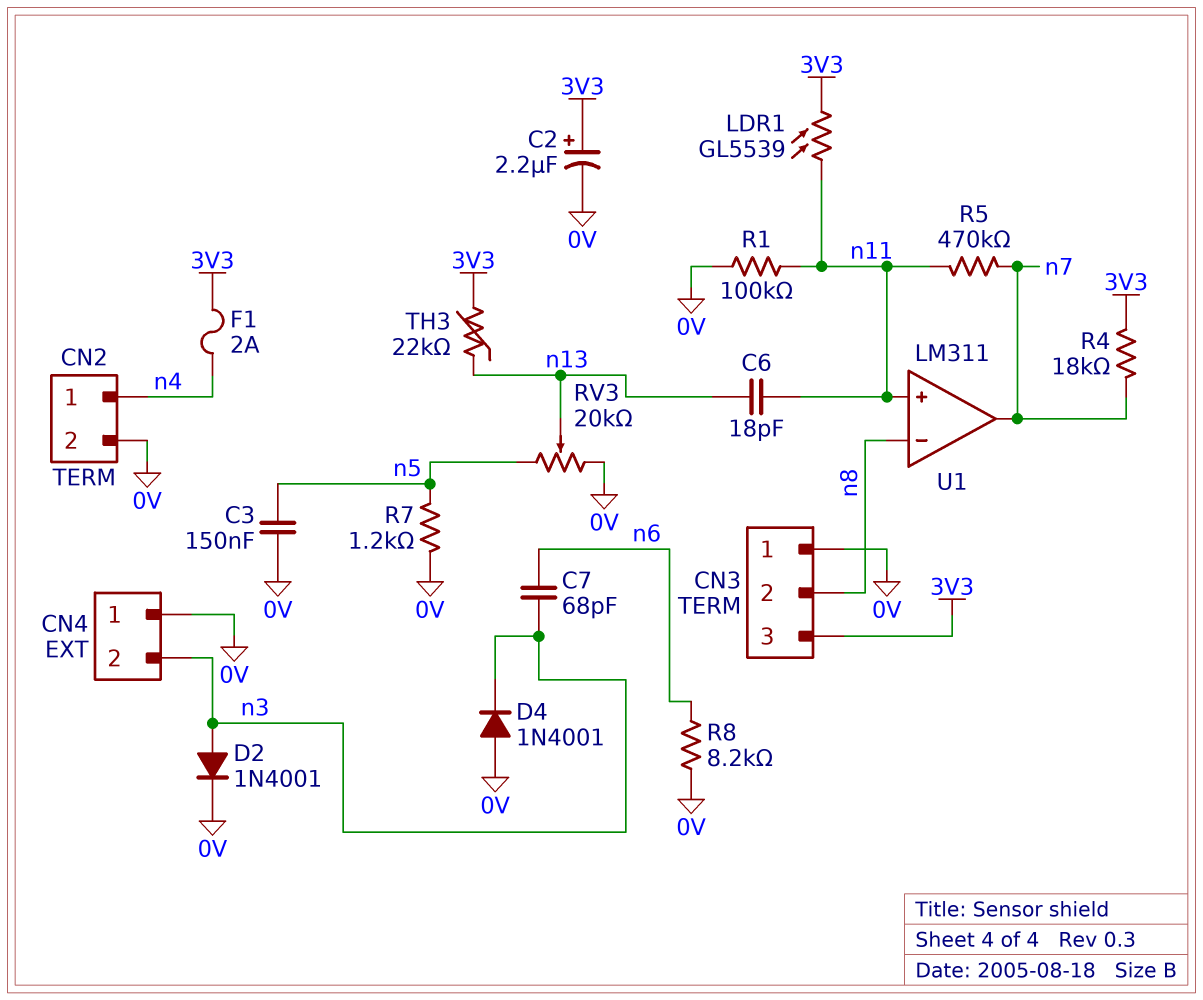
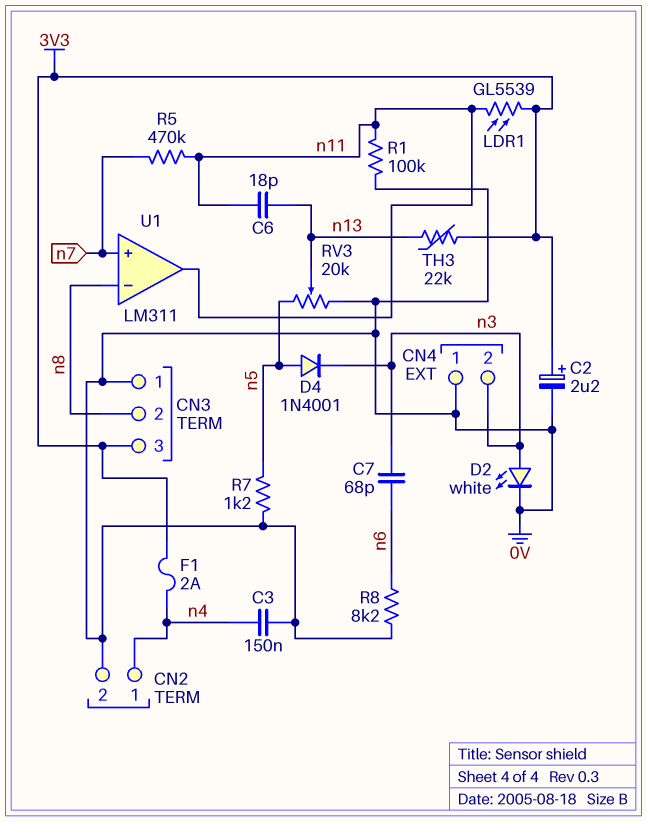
C3: 150nF (0V, n5) -> 150nF (0V, n4)
D2: diode 1N4001 (A n3, K 0V) -> LED white (A n3, K 0V)
D4: diode 1N4001 (A 0V, K n3) -> diode 1N4001 (A n5, K n3)
R4: 18k (3V3, n7) -> none
U1 pin in+: n11 -> n7
U1 pin out: n7 -> n11

